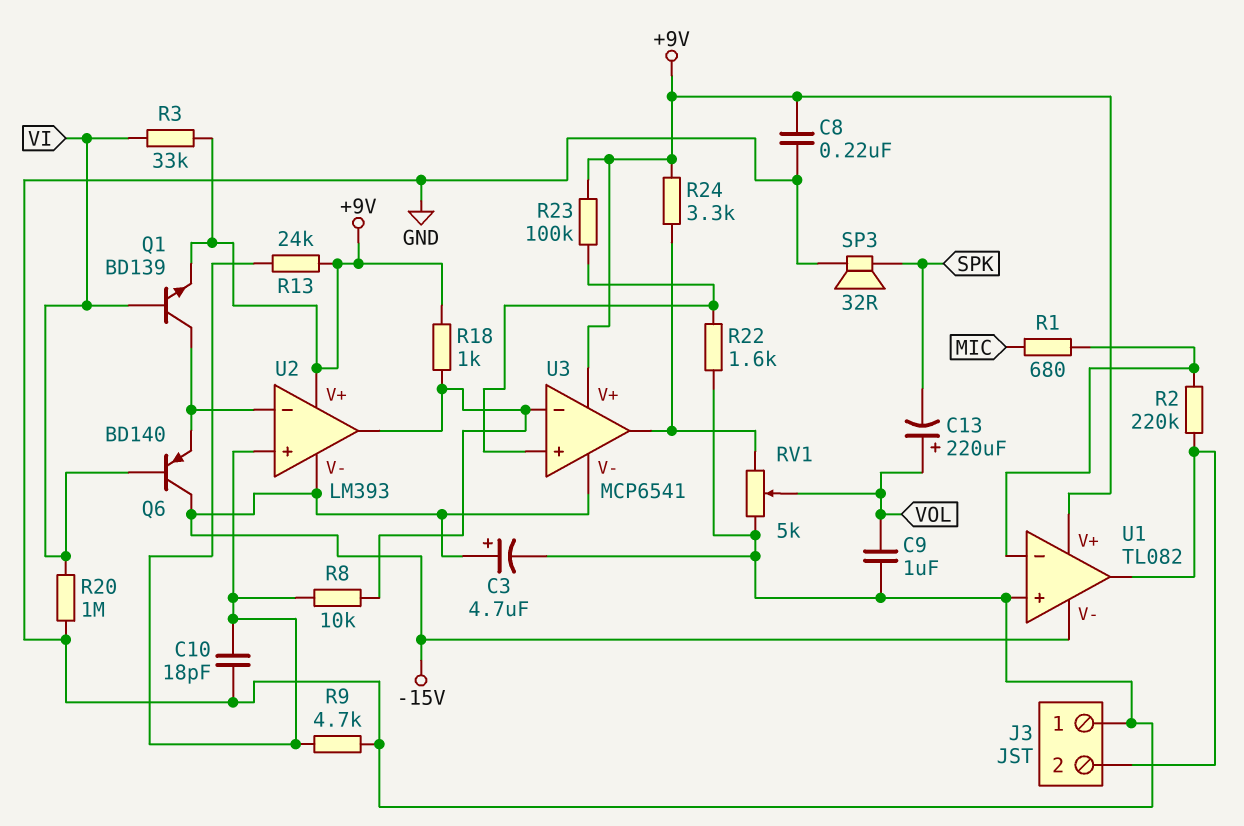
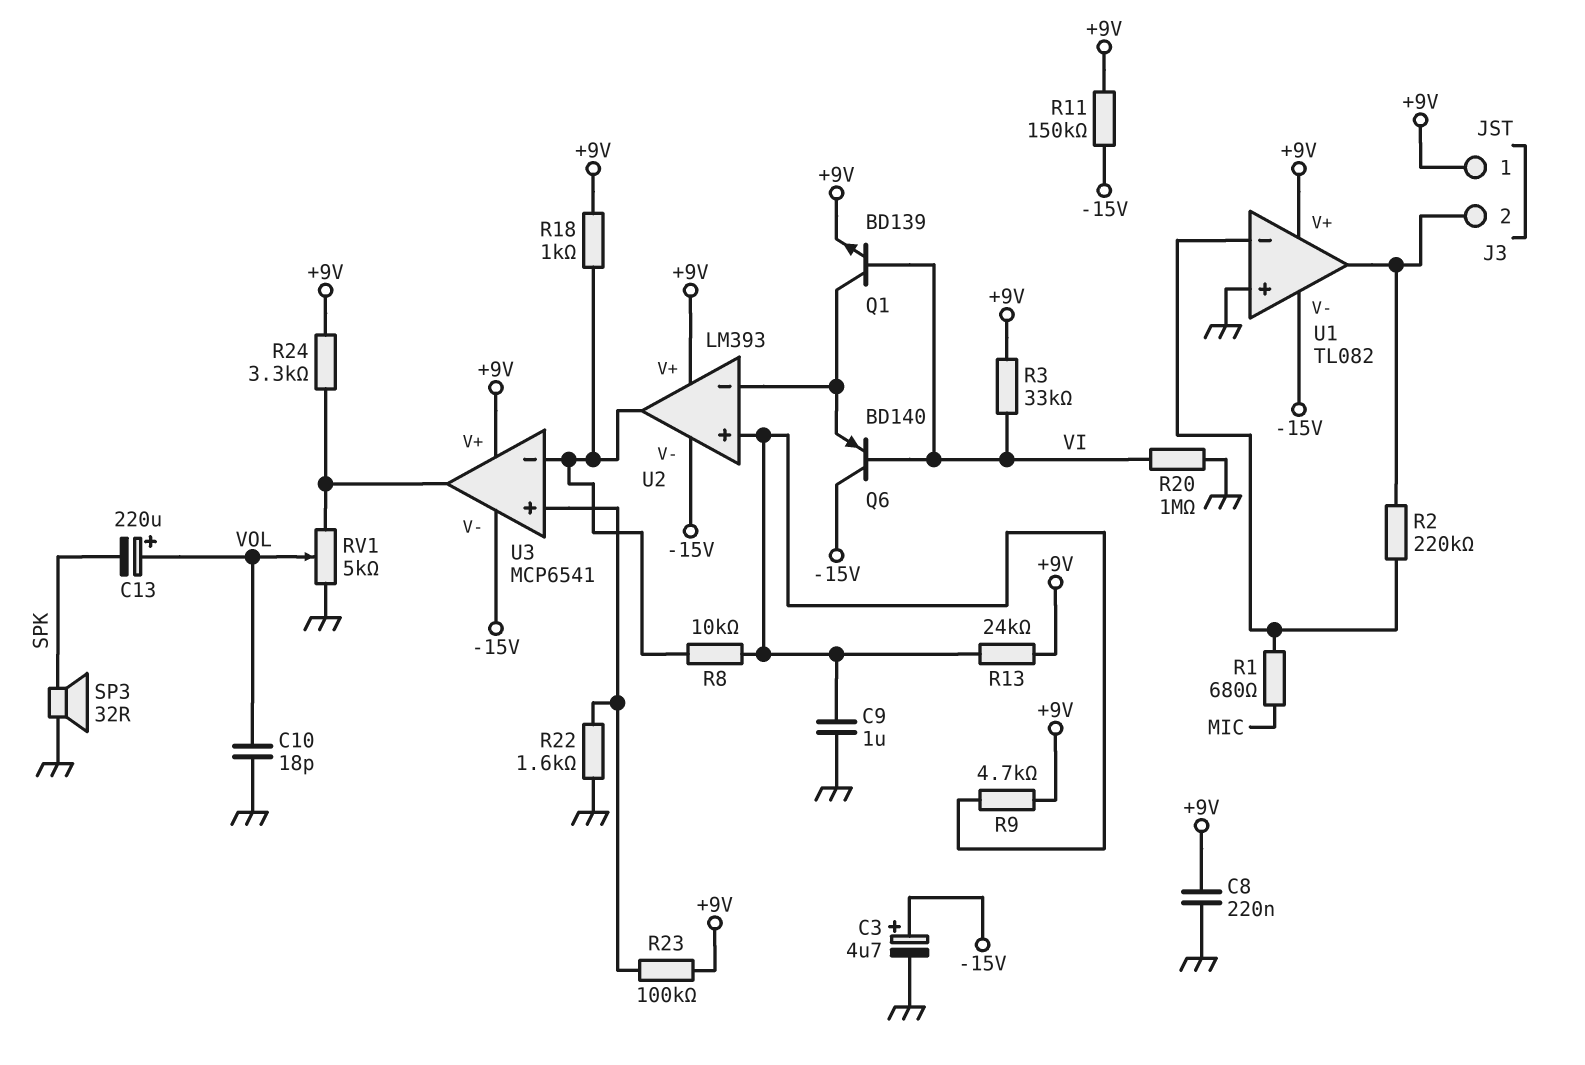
C9: 1uF (GND, VOL) -> 1uF (GND, U2/in+)
C10: 18pF (GND, U2/in+) -> 18pF (GND, VOL)
J3 pin 1: GND -> +9V
R9: 4.7k (GND, U2/in+) -> 4.7k (+9V, U2/in+)
R11: none -> 150k (+9V, -15V)

